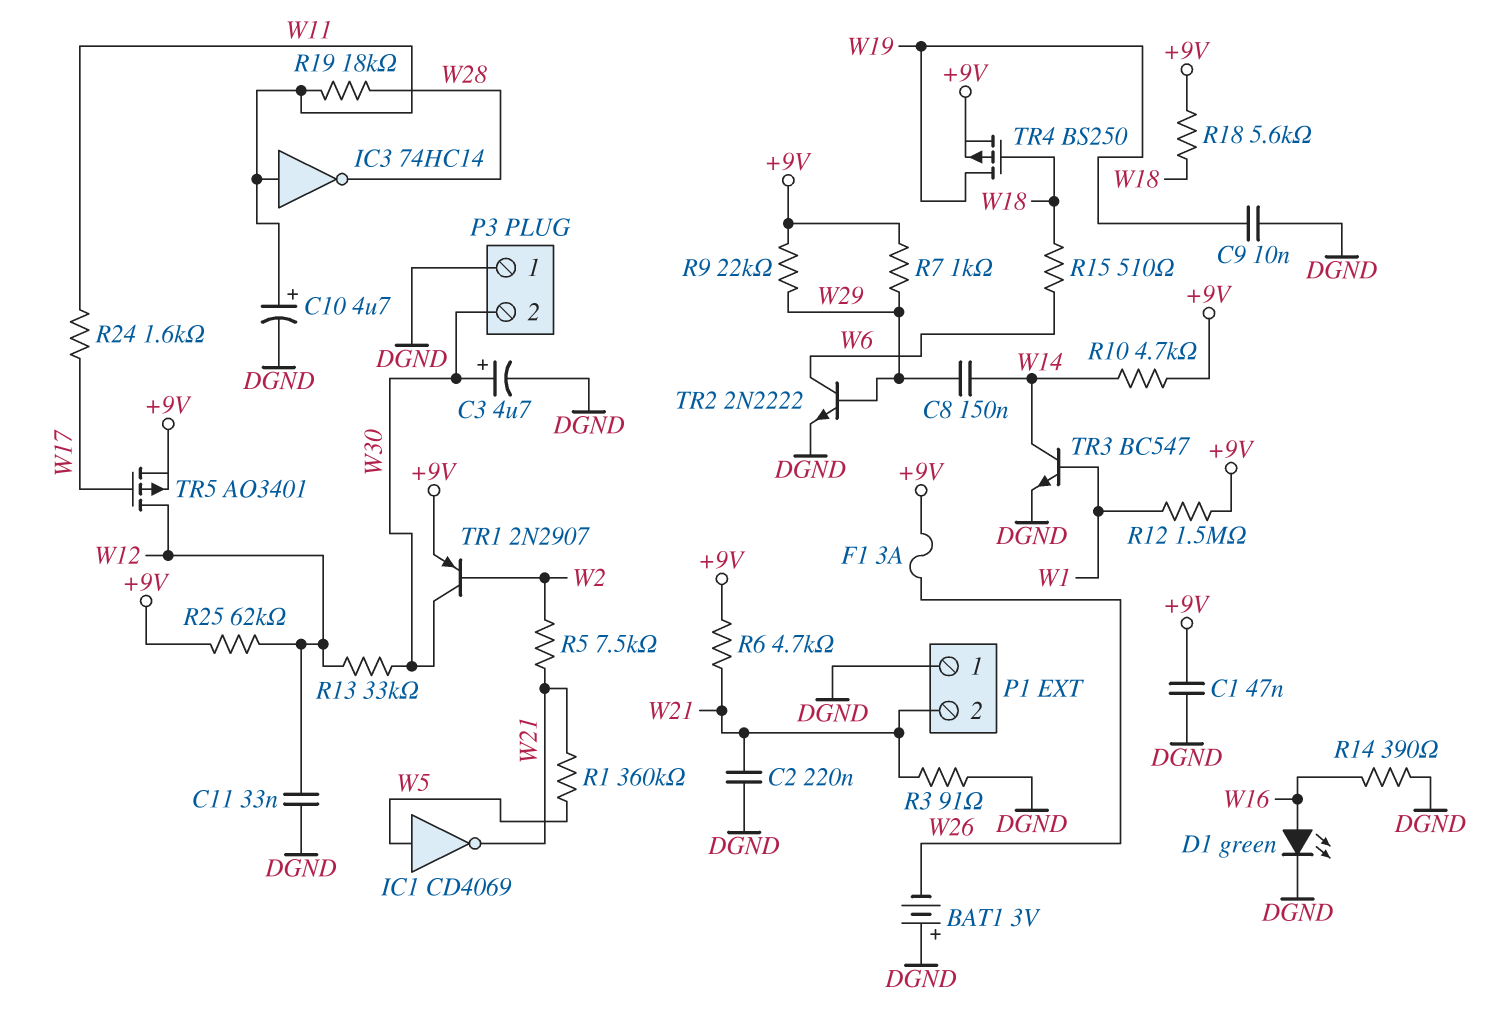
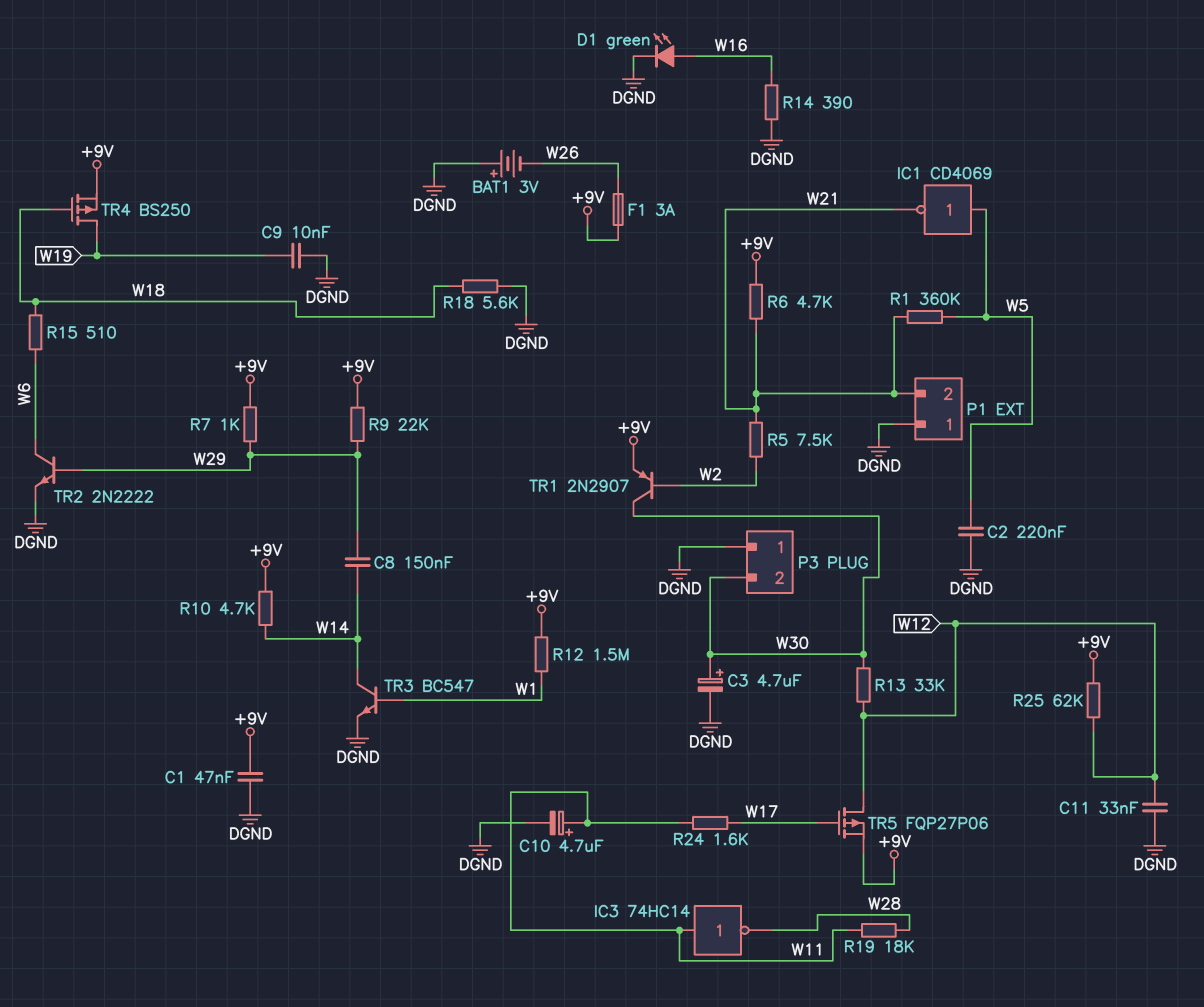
C2: 220nF (DGND, W21) -> 220nF (DGND, W5)
R3: 91 (DGND, W21) -> none
R18: 5.6k (+9V, W18) -> 5.6k (DGND, W18)
TR5: PMOS AO3401 (G W17, D W12, S +9V) -> PMOS FQP27P06 (G W17, D W12, S +9V)

